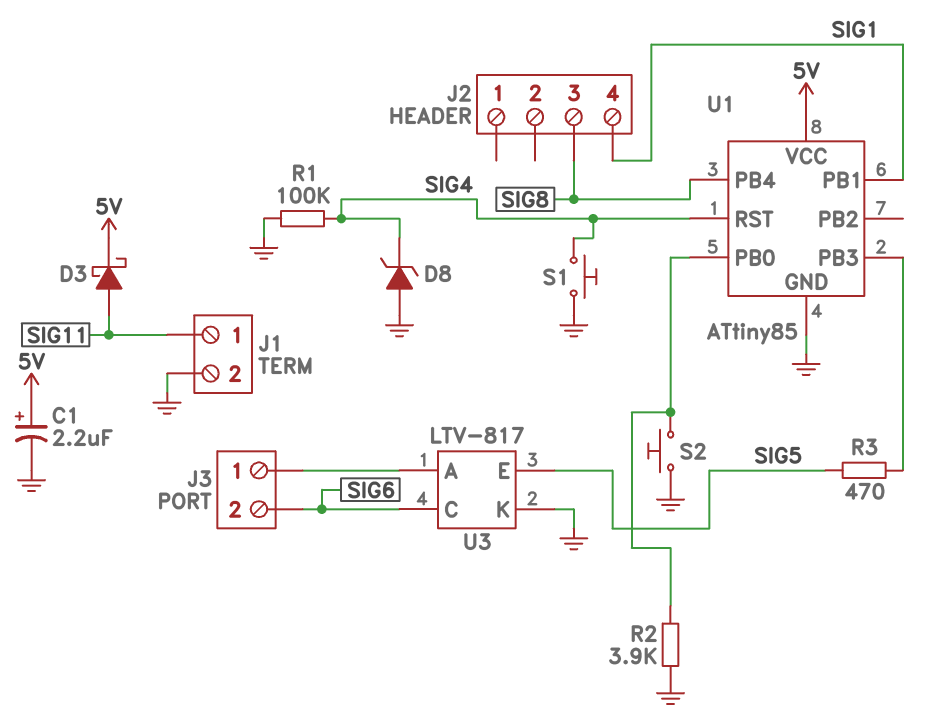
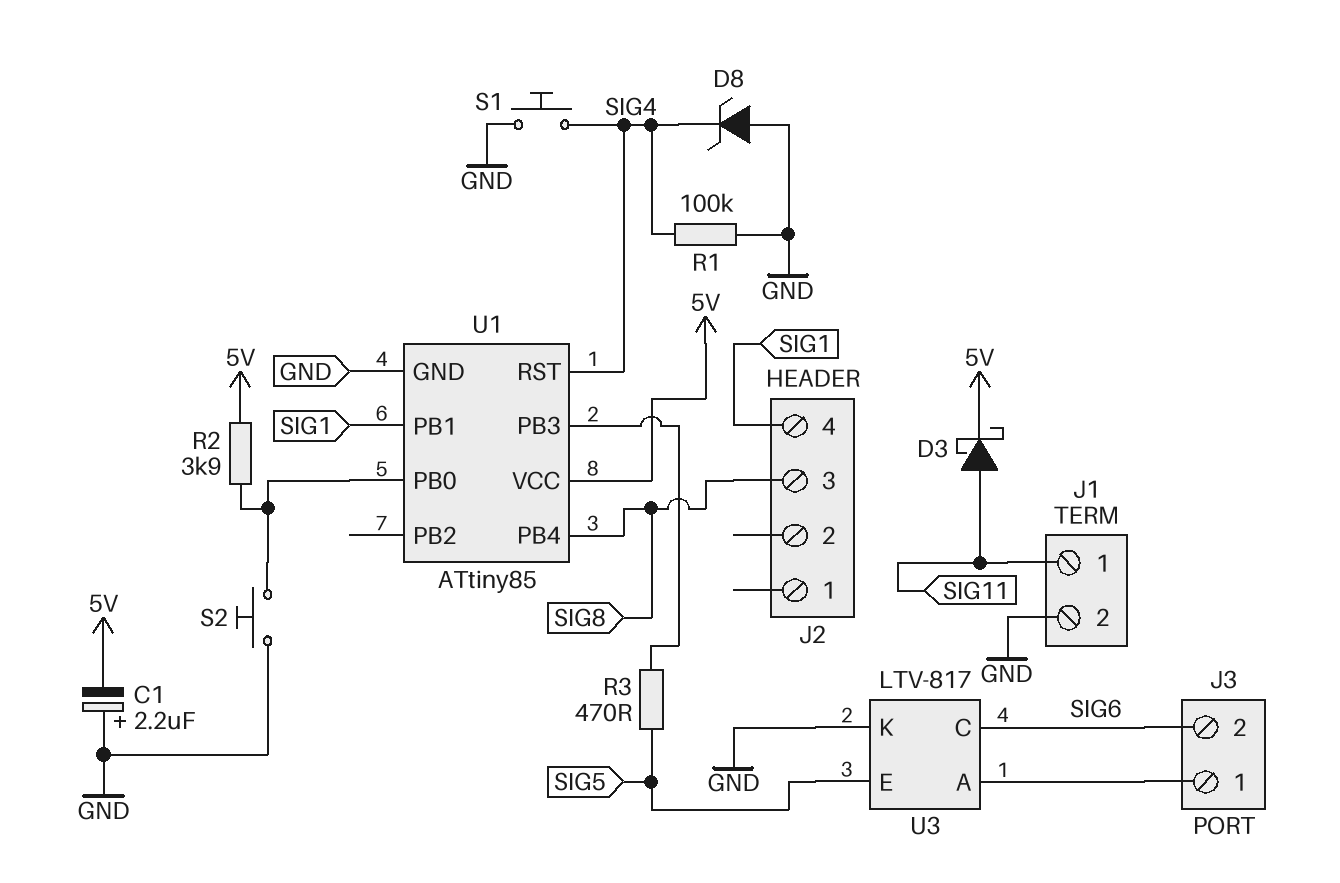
C1: 2.2uF (plus 5V, minus GND) -> 2.2uF (plus GND, minus 5V)
R2: 3.9k (GND, U1/PB0) -> 3.9k (5V, U1/PB0)

